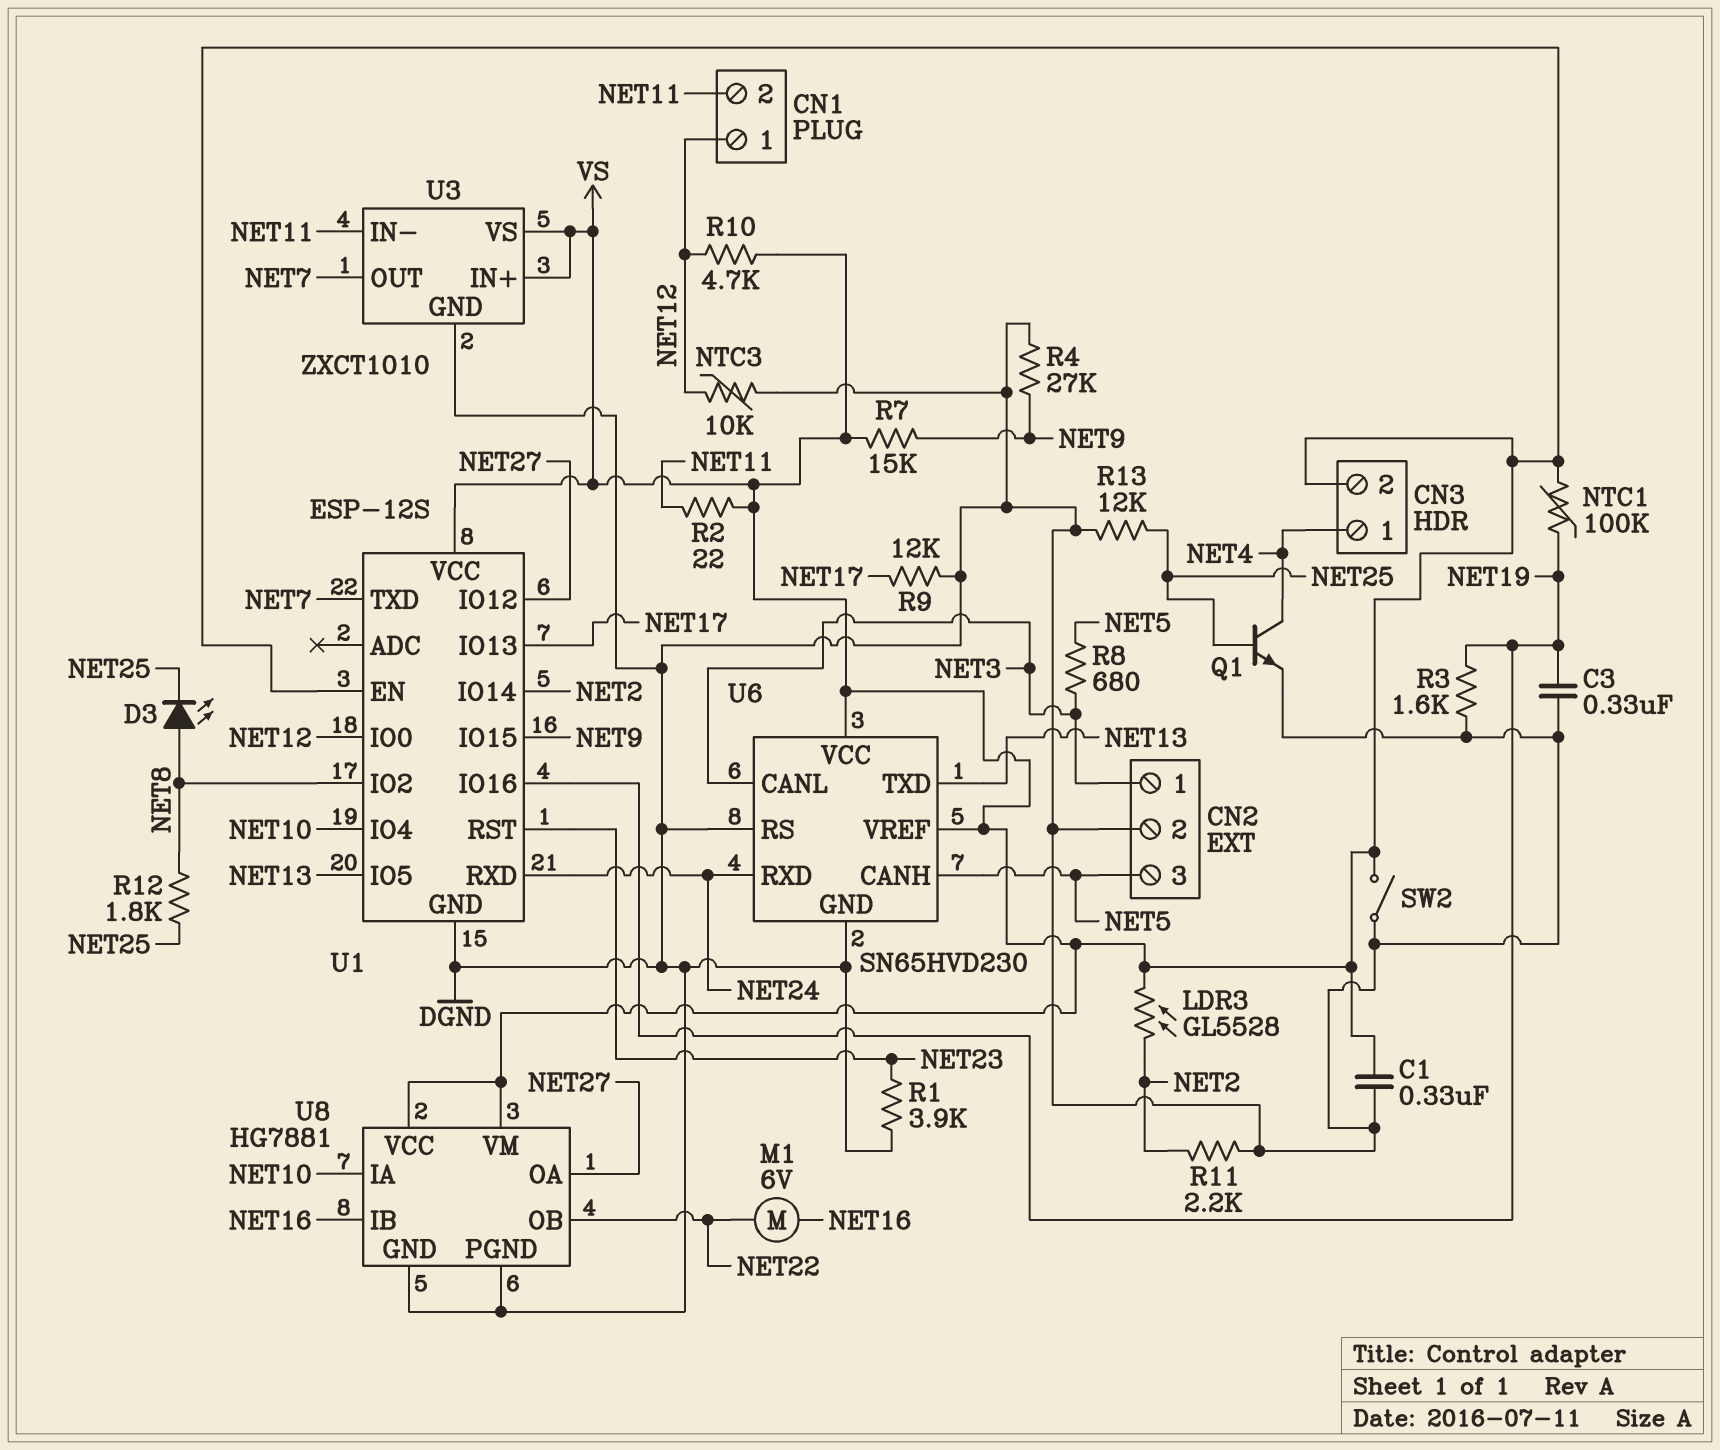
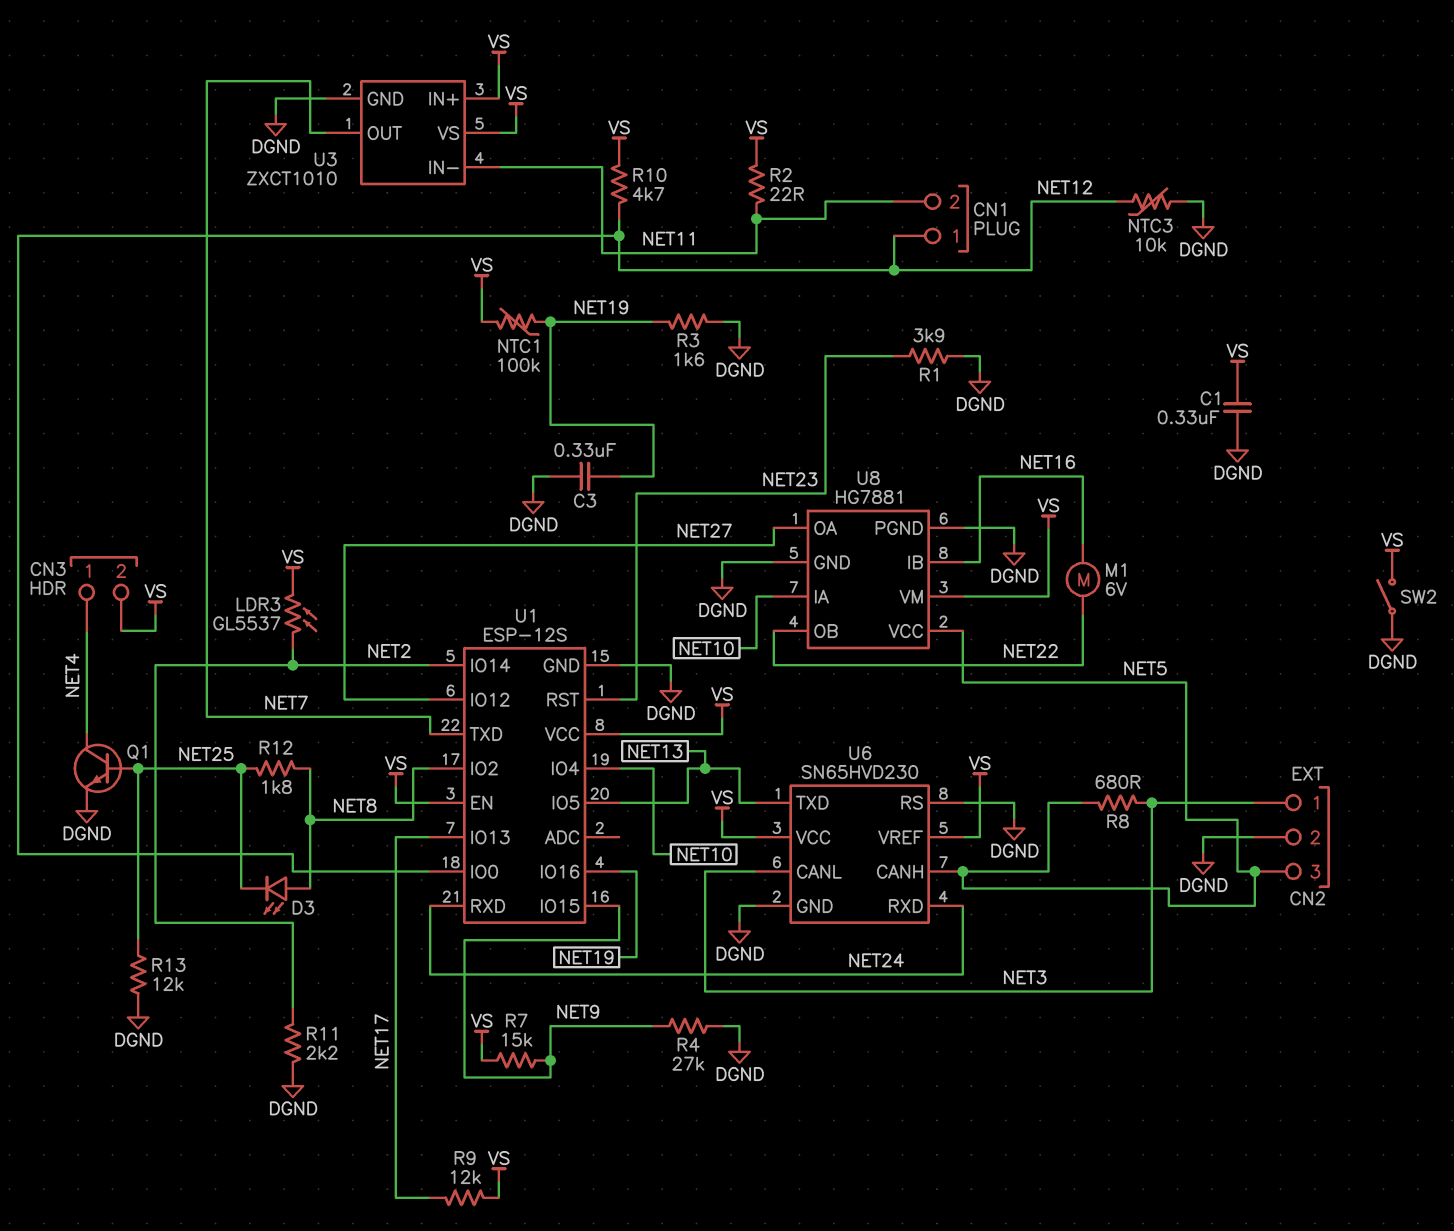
LDR3: GL5528 (NET2, VS) -> GL5537 (NET2, VS)
R9: 12k (DGND, NET17) -> 12k (NET17, VS)
U8 pin VCC: VS -> NET5

